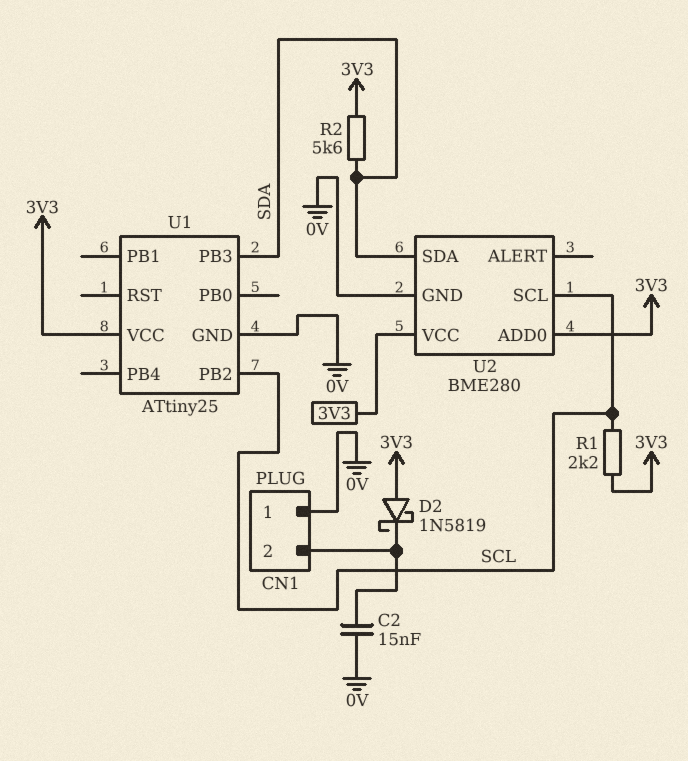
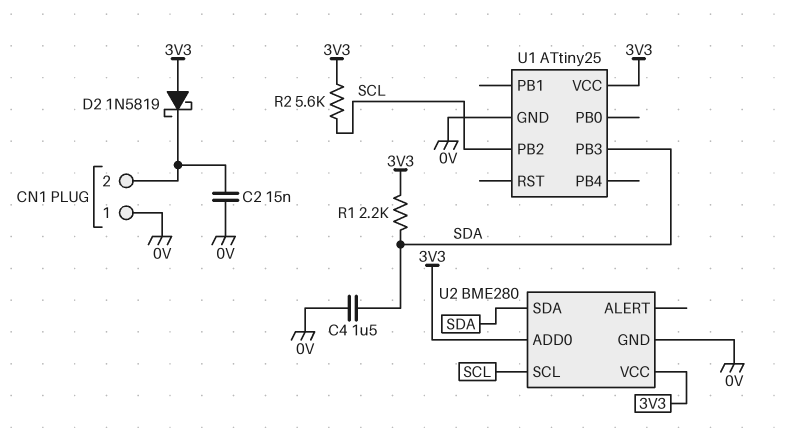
C4: none -> 1.5uF (0V, SDA)
R1: 2.2k (3V3, SCL) -> 2.2k (3V3, SDA)
R2: 5.6k (3V3, SDA) -> 5.6k (3V3, SCL)

